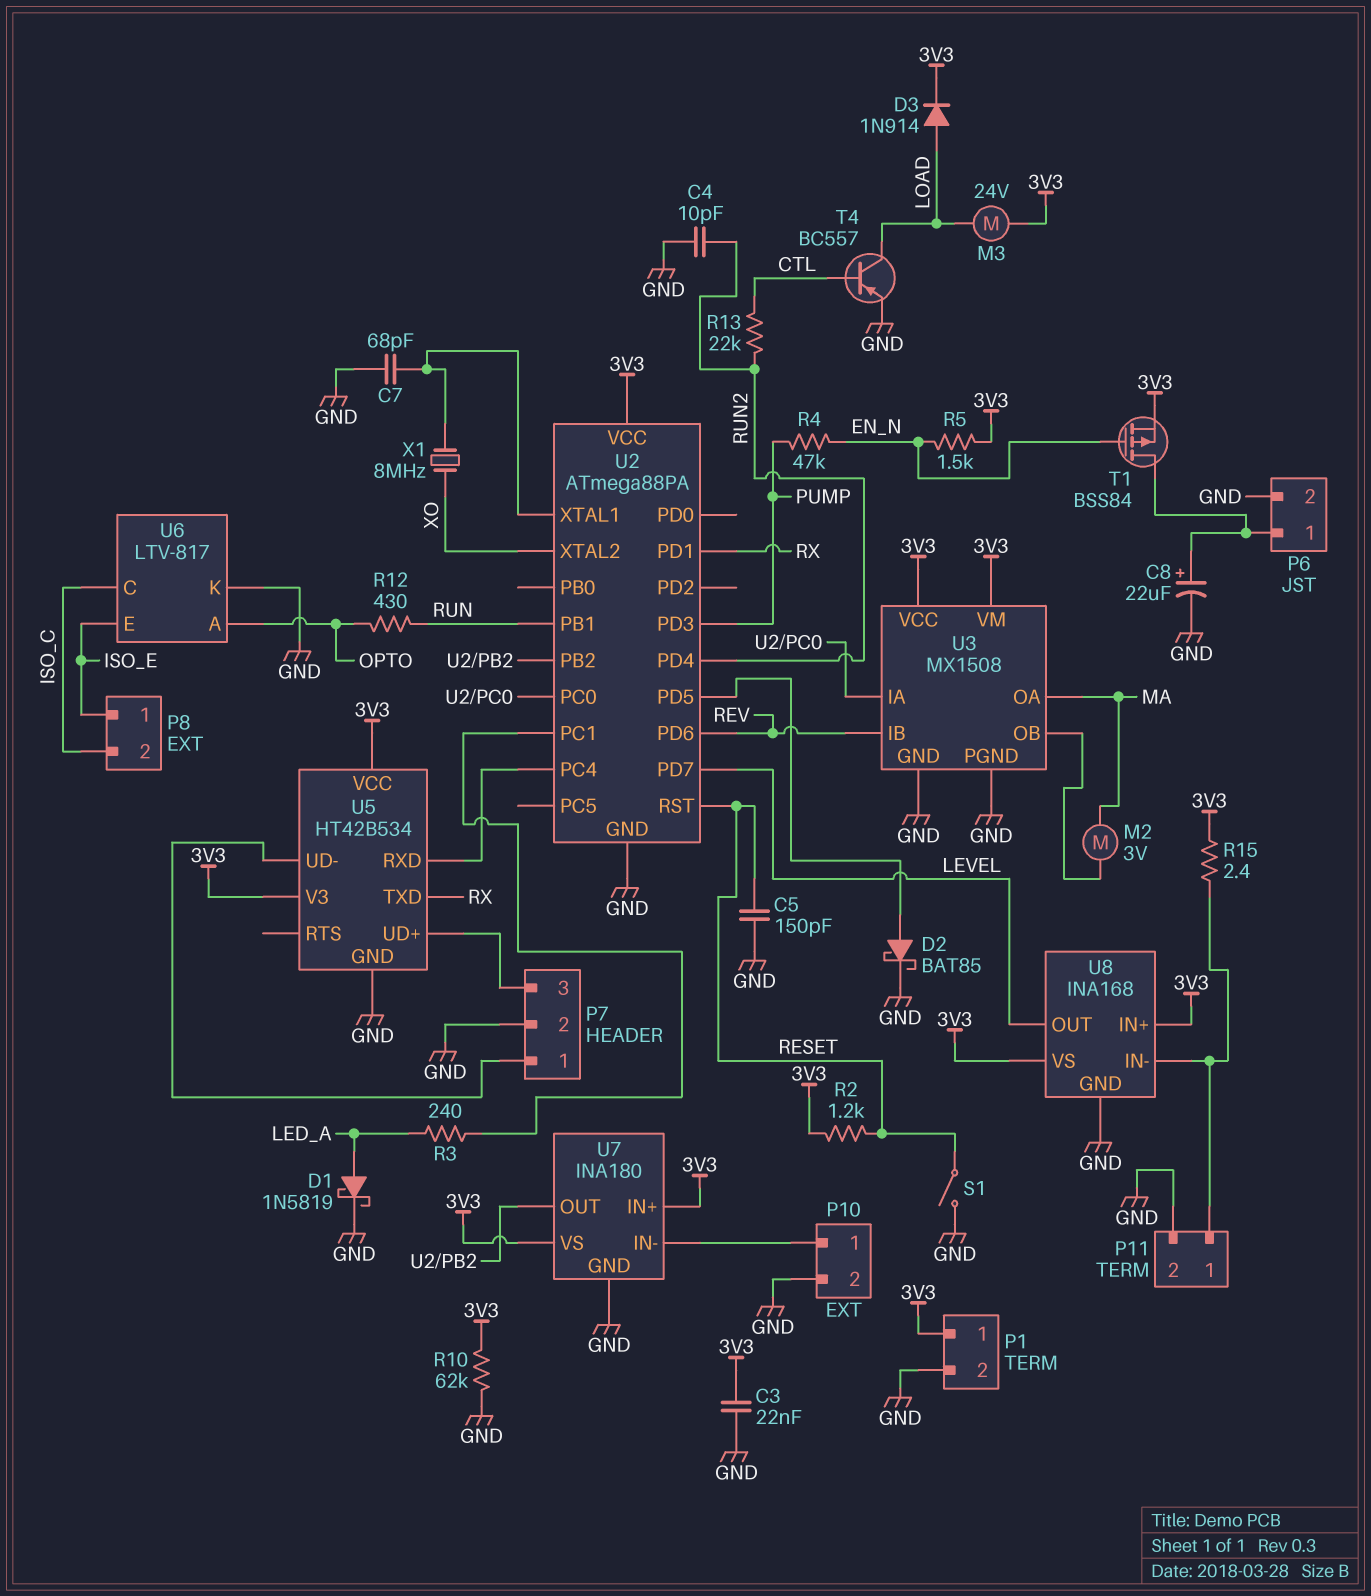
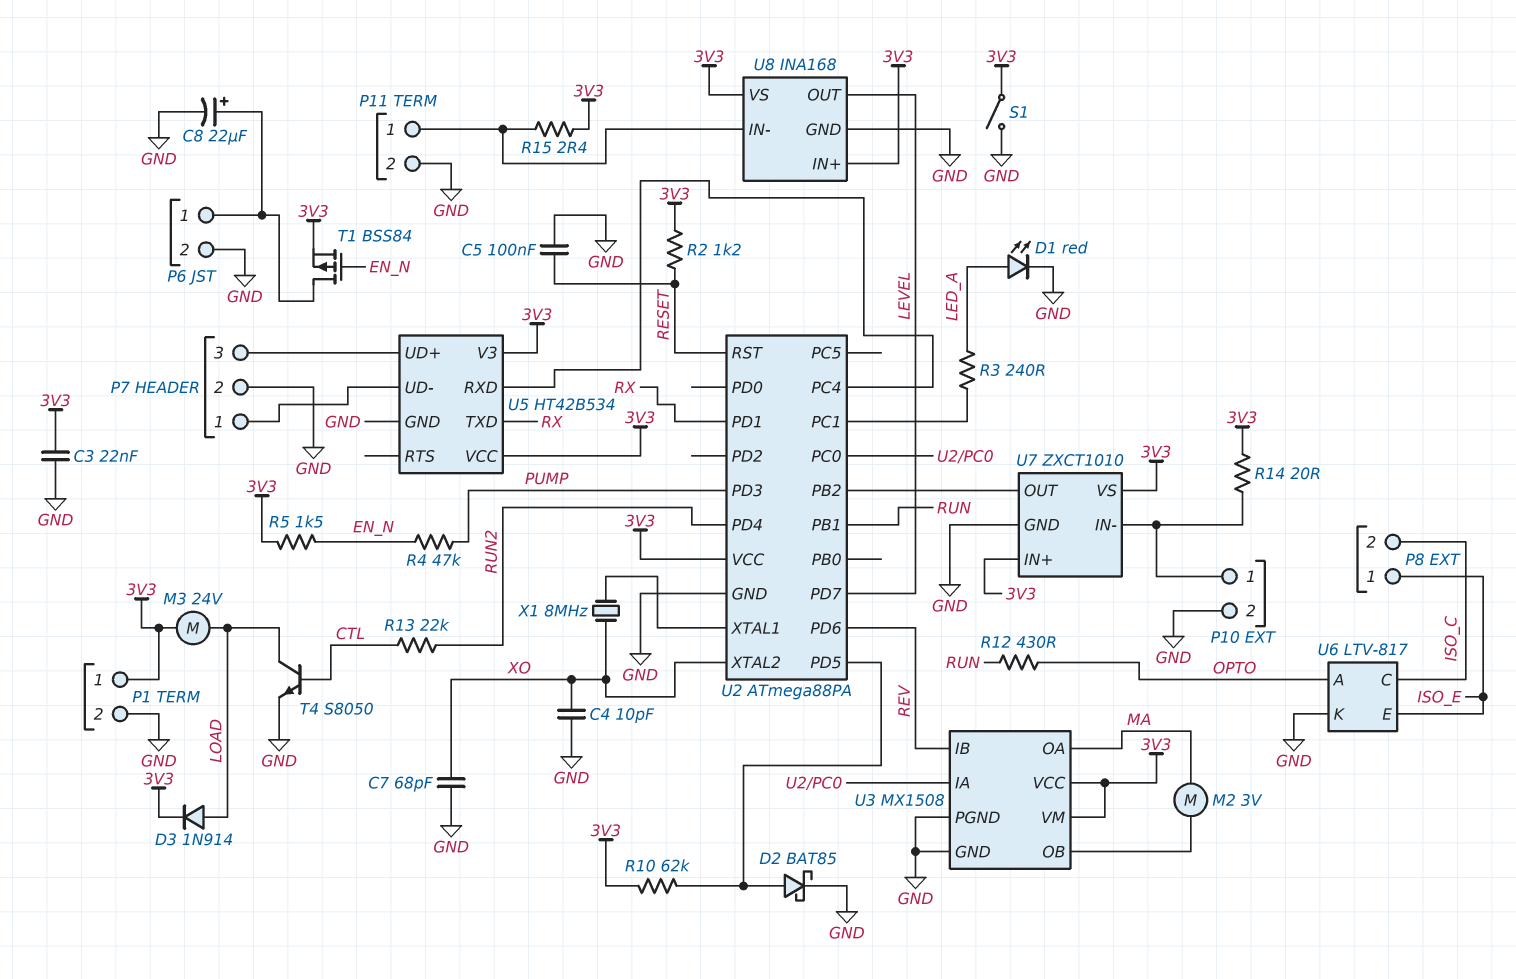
C4: 10pF (GND, RUN2) -> 10pF (GND, XO)
C5: 150pF (GND, RESET) -> 100nF (GND, RESET)
C7: 68pF (GND, U2/XTAL1) -> 68pF (GND, XO)
D1: schottky 1N5819 (A LED_A, K GND) -> LED red (A LED_A, K GND)
R10: 62k (3V3, GND) -> 62k (3V3, U2/PD5)
R14: none -> 20 (3V3, P10/1)
S1: switch (GND, RESET) -> switch (3V3, GND)
T4: PNP BC557 (B CTL, C LOAD, E GND) -> NPN S8050 (B CTL, C LOAD, E GND)
U7: INA180 -> ZXCT1010

